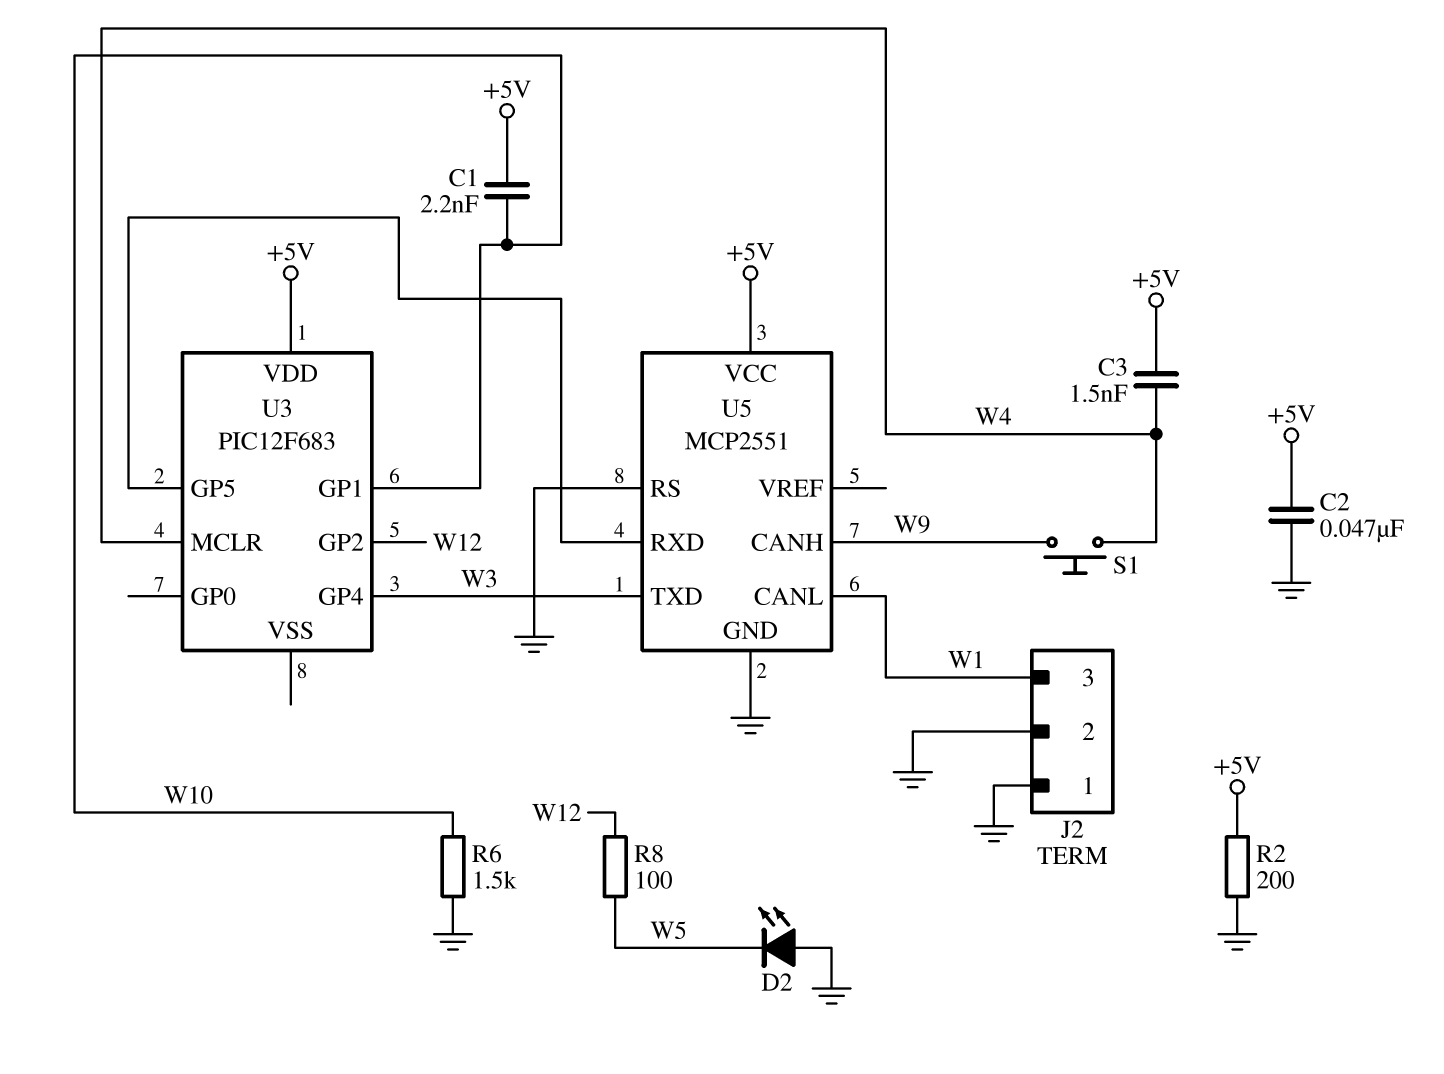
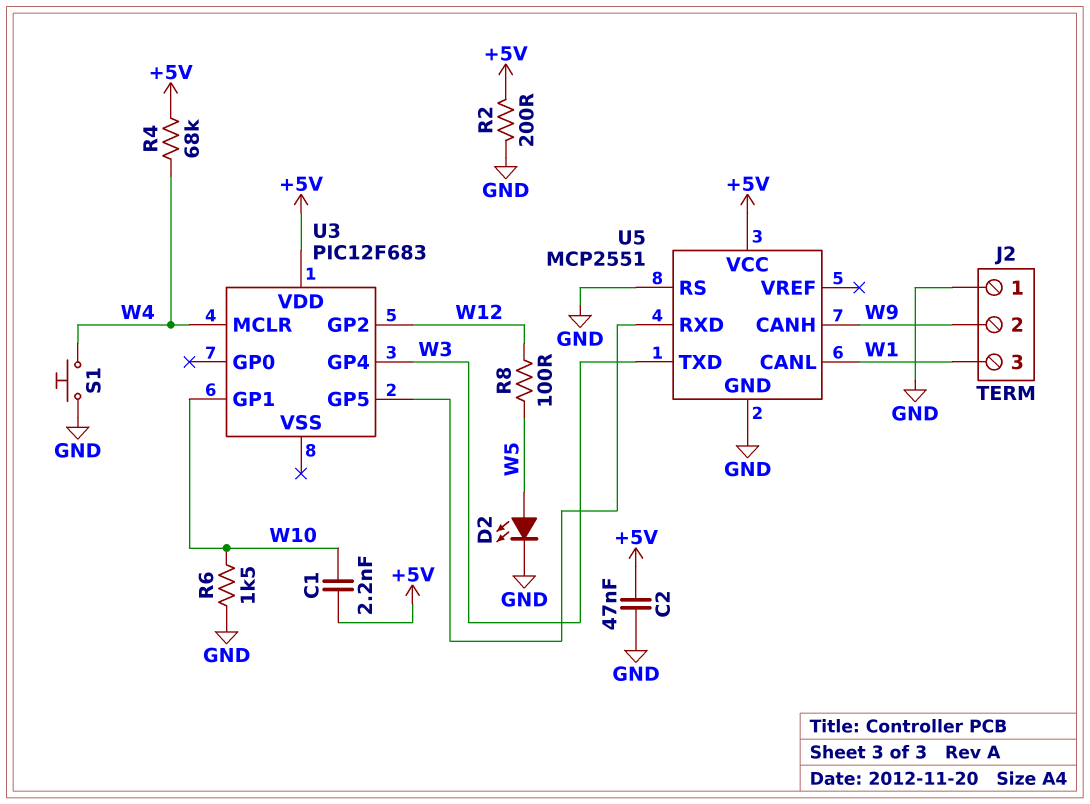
C3: 1.5nF (+5V, W4) -> none
D2: LED (A GND, K W5) -> LED (A W5, K GND)
J2 pin 2: GND -> W9
R4: none -> 68k (+5V, W4)
S1: button (W4, W9) -> button (GND, W4)

